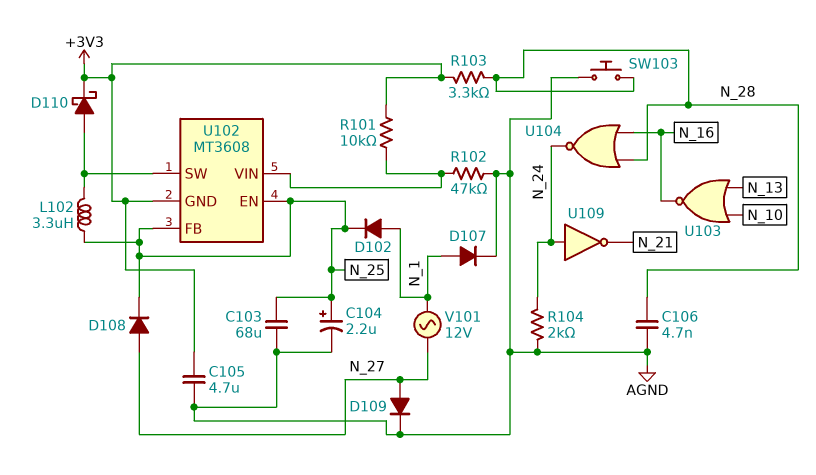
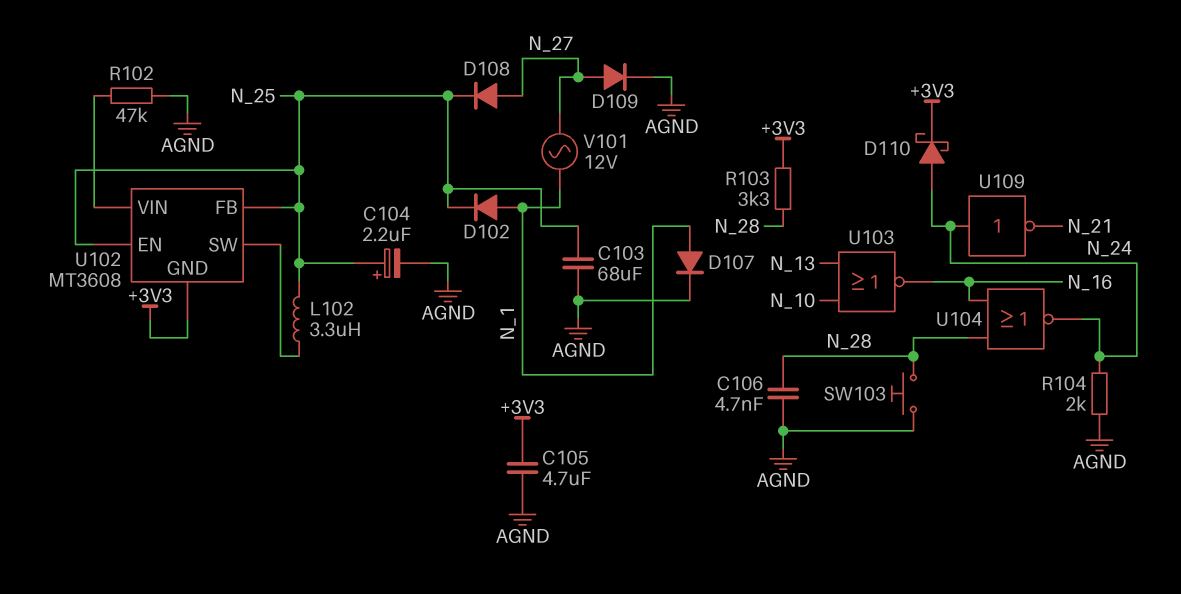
D110: schottky (A U102/SW, K +3V3) -> schottky (A N_24, K +3V3)
R101: 10k (+3V3, U102/VIN) -> none

